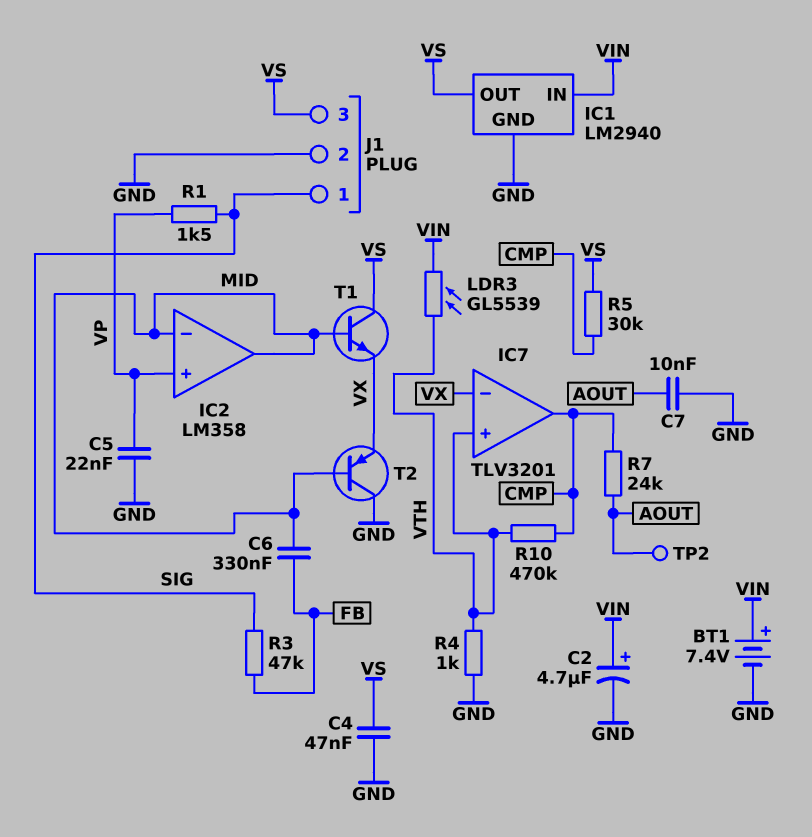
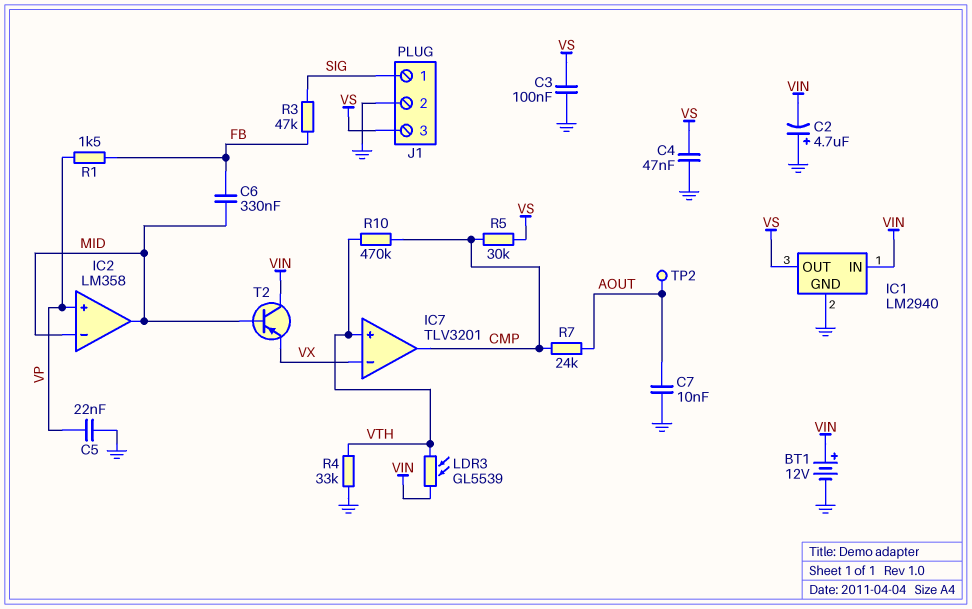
BT1: 7.4V (plus VIN, minus GND) -> 12V (plus VIN, minus GND)
C2: 4.7uF (plus VIN, minus GND) -> 4.7uF (plus GND, minus VIN)
C3: none -> 100nF (GND, VS)
R1: 1.5k (SIG, VP) -> 1.5k (FB, VP)
R4: 1k (GND, VTH) -> 33k (GND, VTH)
T1: NPN (B MID, C VS, E VX) -> none
T2: PNP (B MID, C GND, E VX) -> PNP (B MID, C VIN, E VX)

